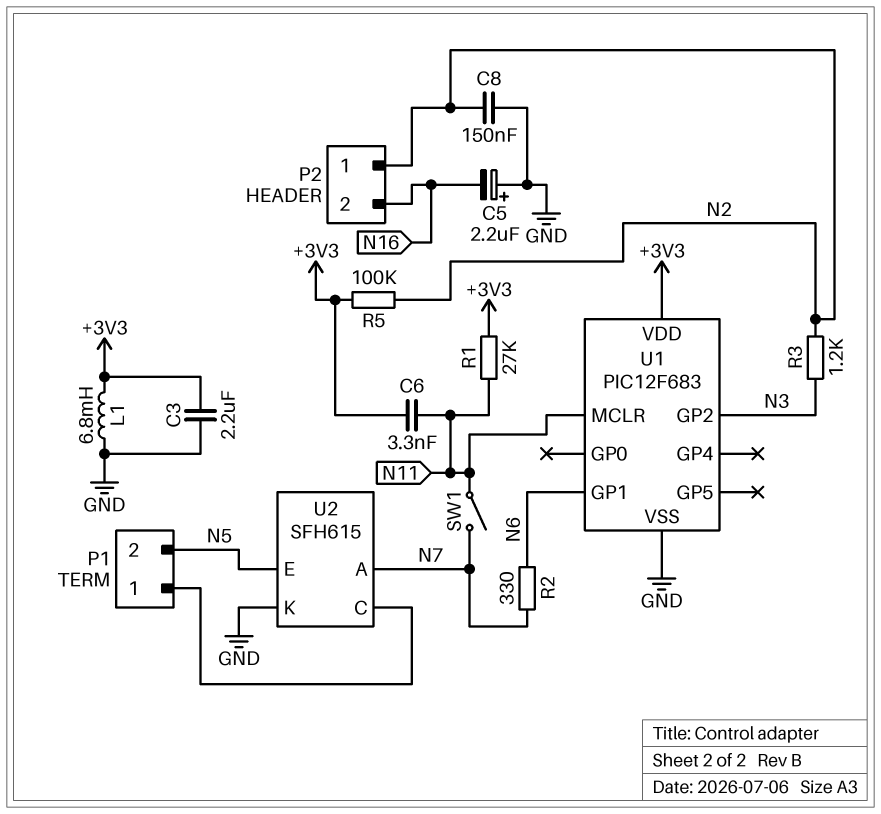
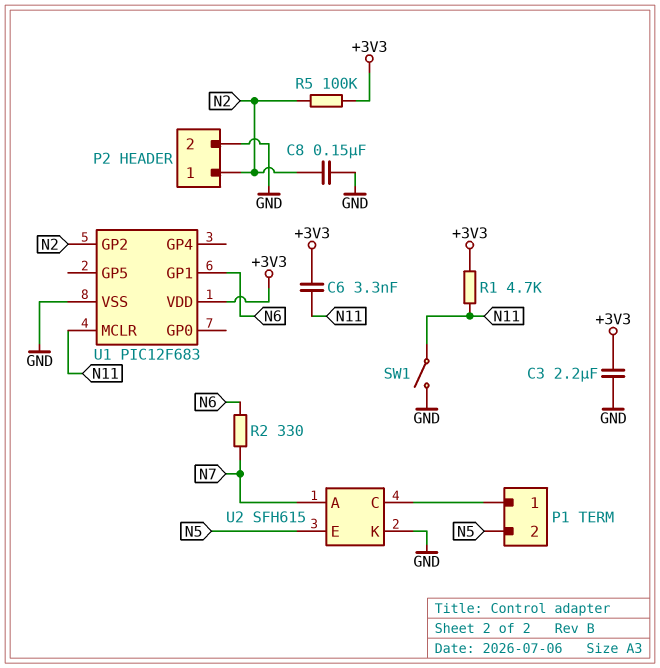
C5: 2.2uF (plus GND, minus N16) -> none
L1: 6.8mH (+3V3, GND) -> none
P2 pin 2: N16 -> GND
R1: 27k (+3V3, N11) -> 4.7k (+3V3, N11)
R3: 1.2k (N2, N3) -> none
SW1: switch (N7, N11) -> switch (GND, N11)
U1 pin GP2: N3 -> N2

